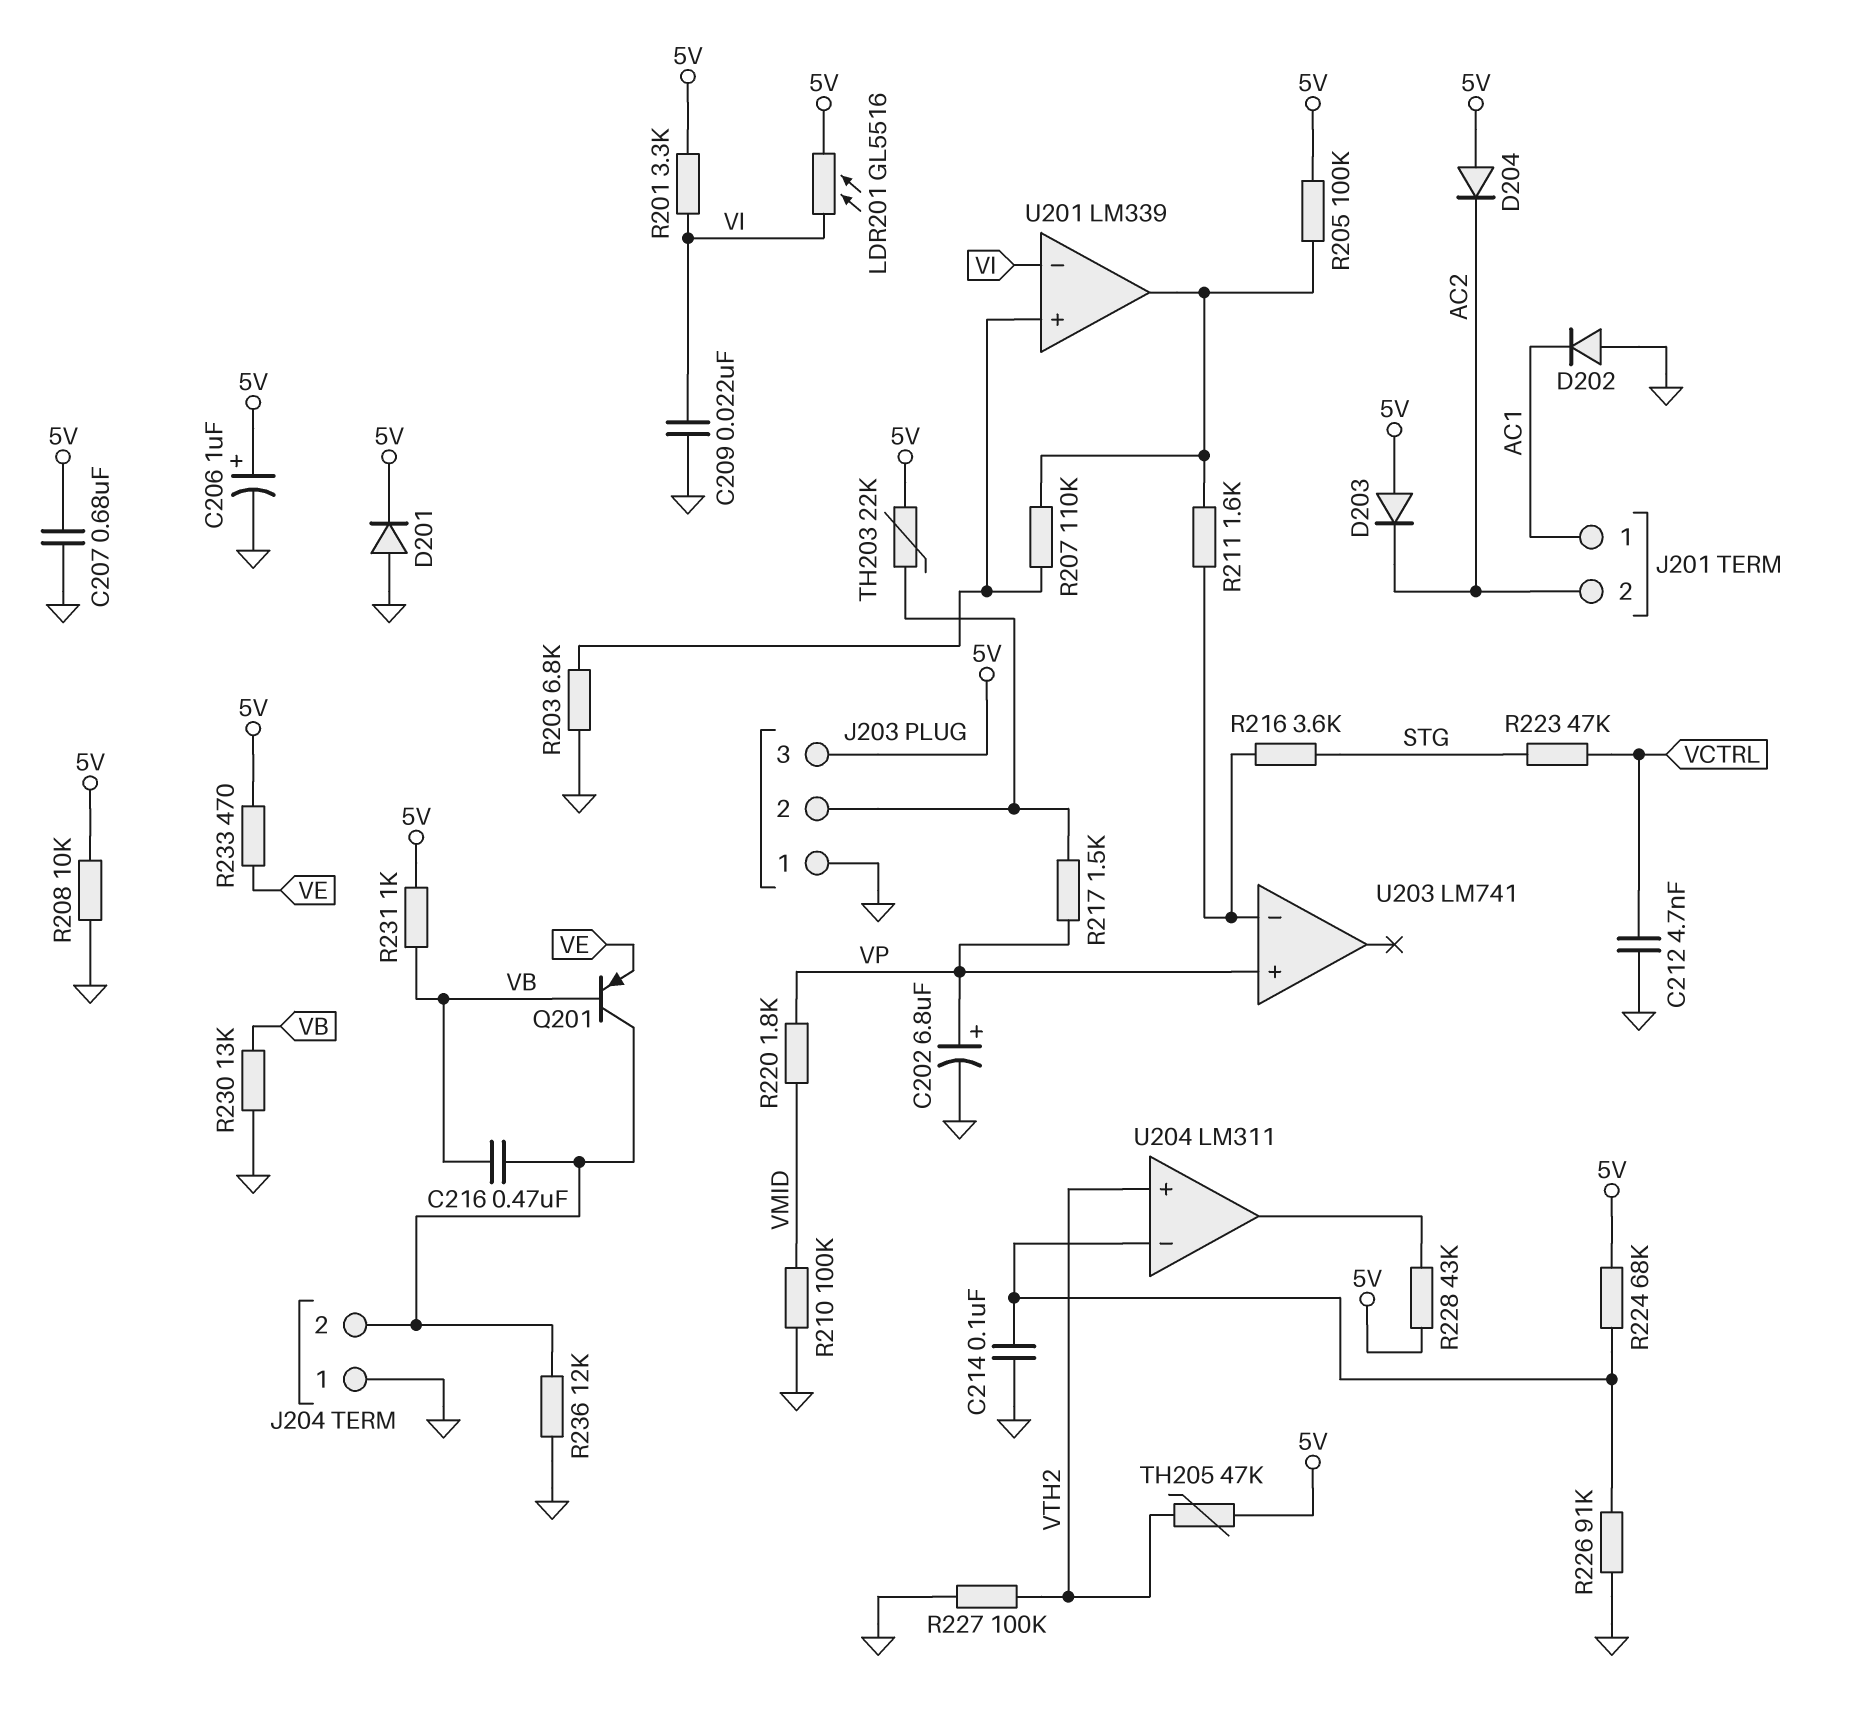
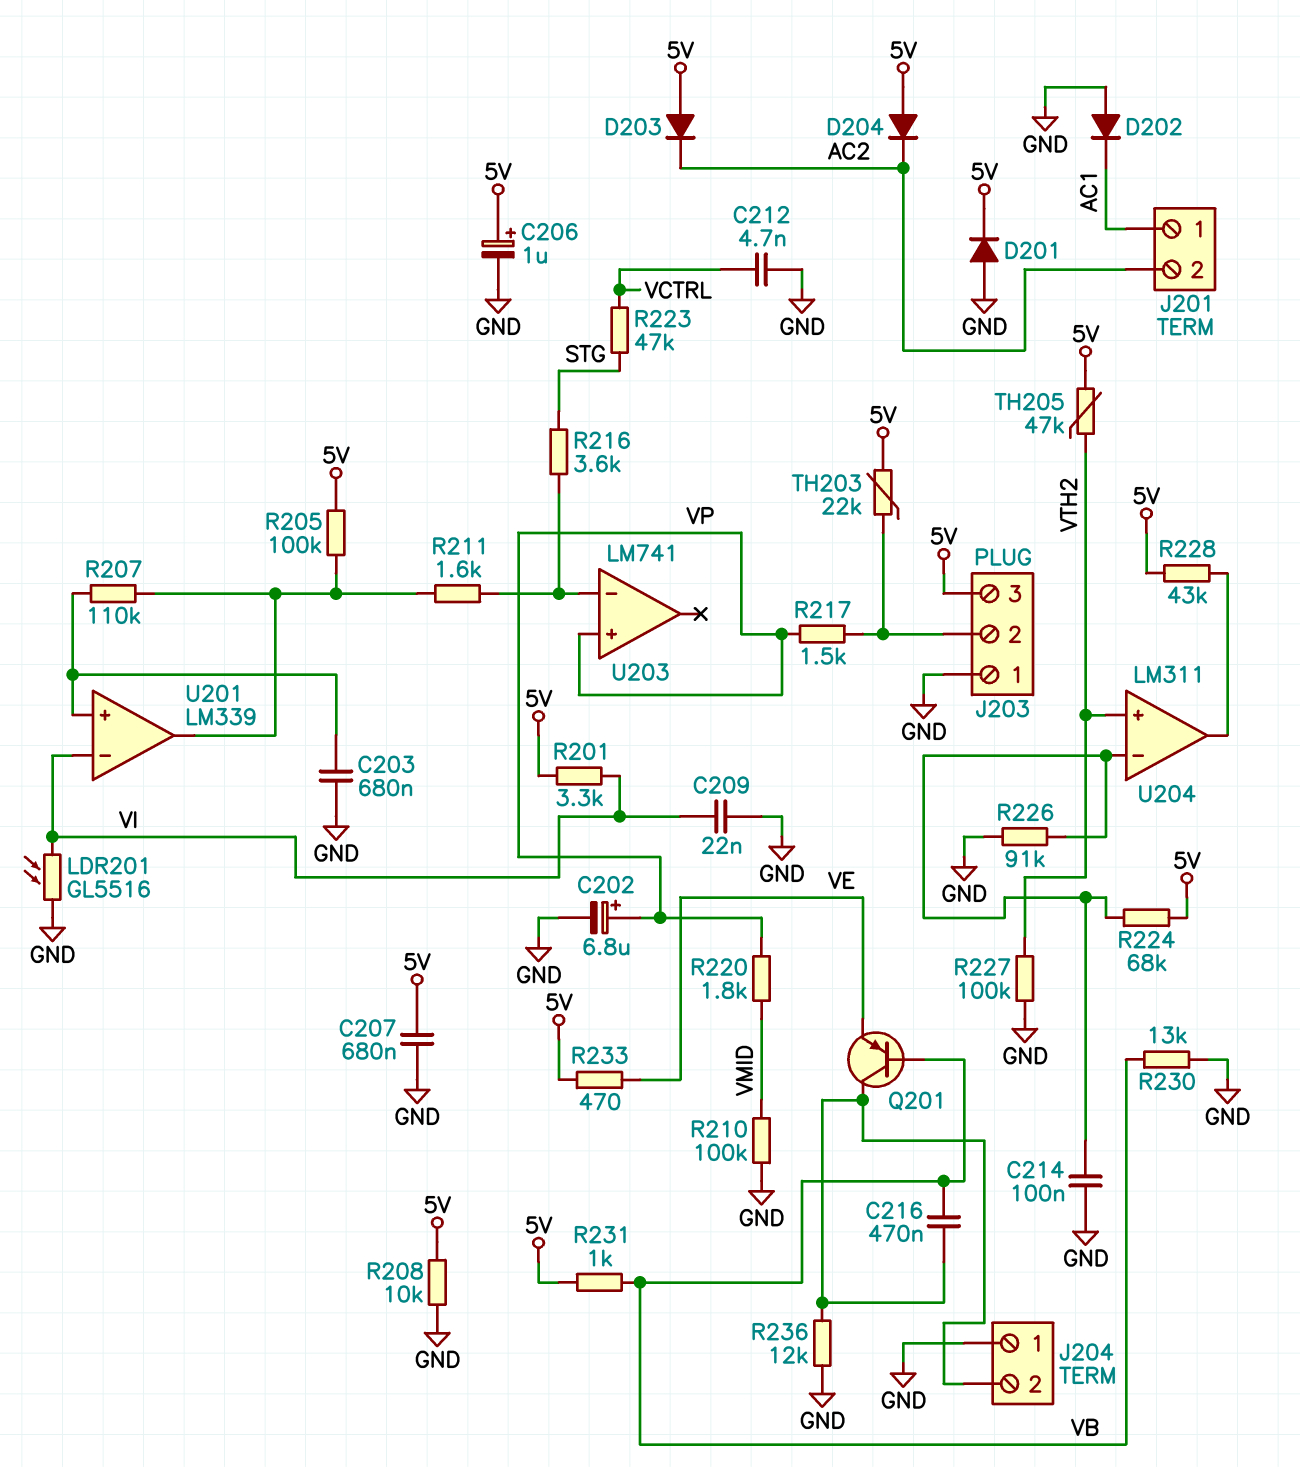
C203: none -> 680nF (GND, U201/in+)
LDR201: GL5516 (5V, VI) -> GL5516 (GND, VI)
R203: 6.8k (GND, U201/in+) -> none

